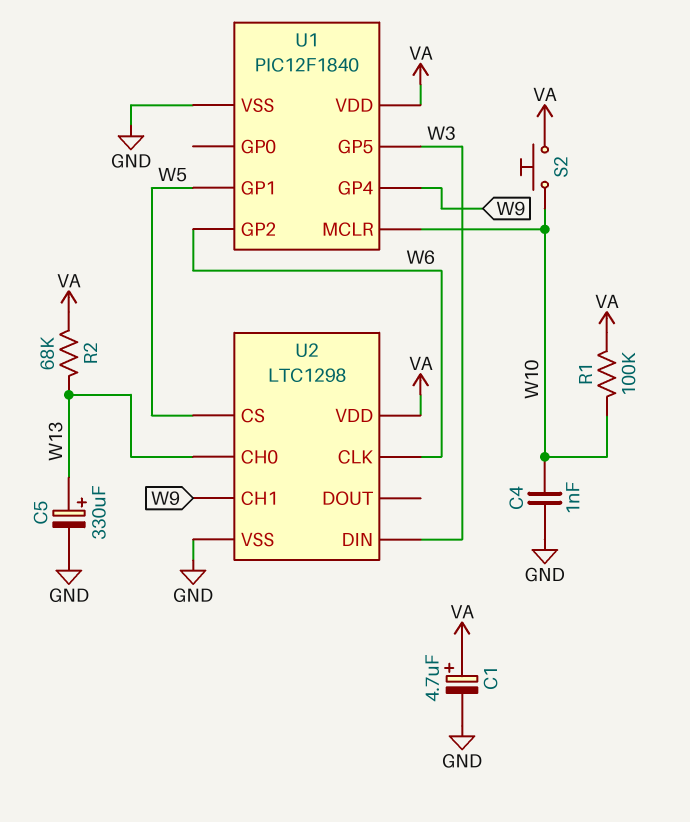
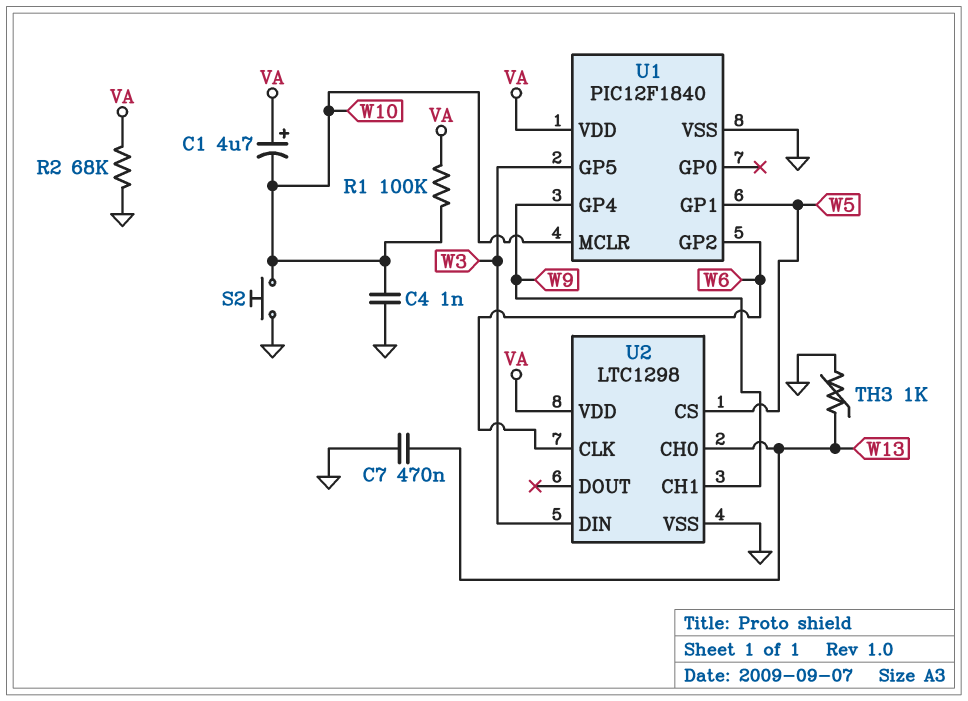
C1: 4.7uF (plus VA, minus GND) -> 4.7uF (plus VA, minus W10)
C5: 330uF (plus W13, minus GND) -> none
C7: none -> 470nF (GND, W13)
R2: 68k (VA, W13) -> 68k (GND, VA)
S2: button (VA, W10) -> button (GND, W10)
TH3: none -> 1k (GND, W13)

